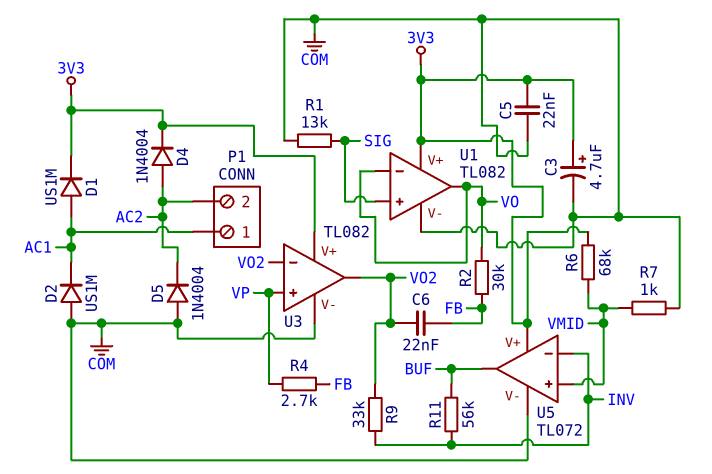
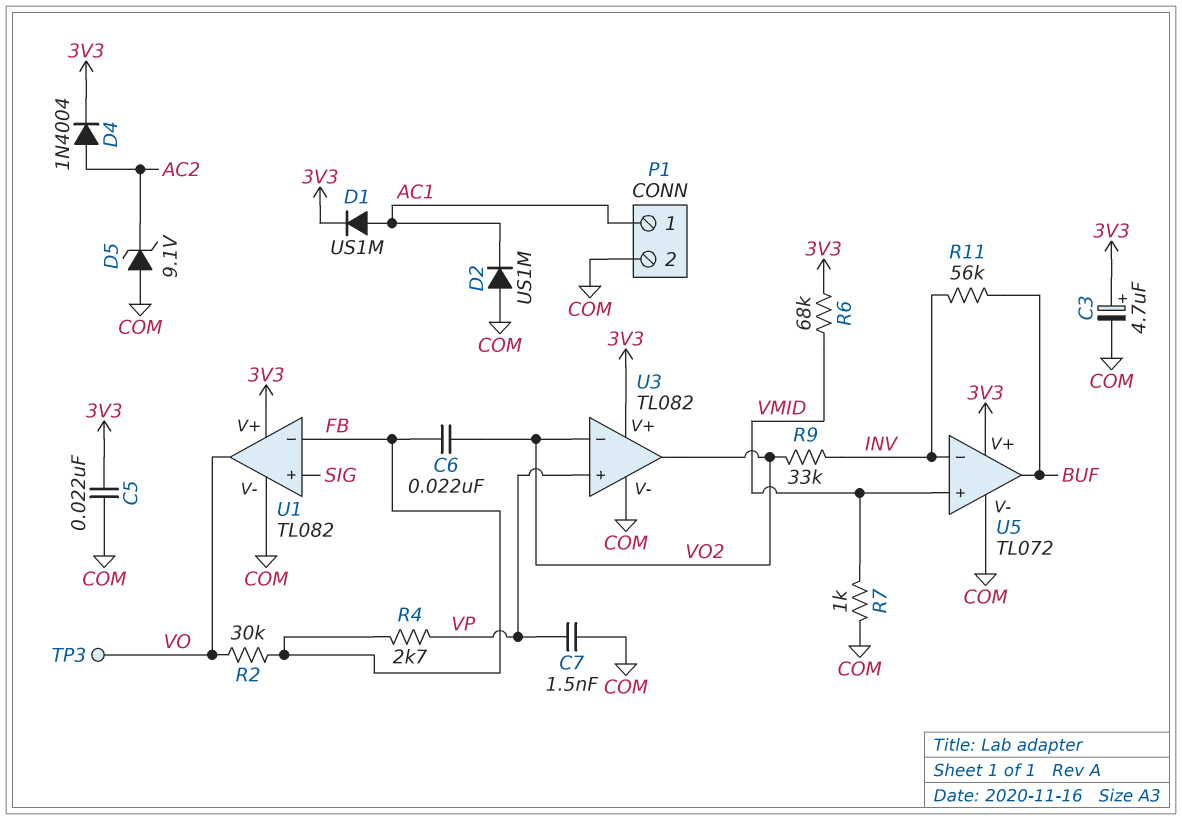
C7: none -> 1.5nF (COM, VP)
D5: diode 1N4004 (A COM, K AC2) -> zener 9.1V (A COM, K AC2)
P1 pin 2: AC2 -> COM
R1: 13k (COM, SIG) -> none
TP3: none -> test point (VO)
U1 pin in-: VO -> FB

